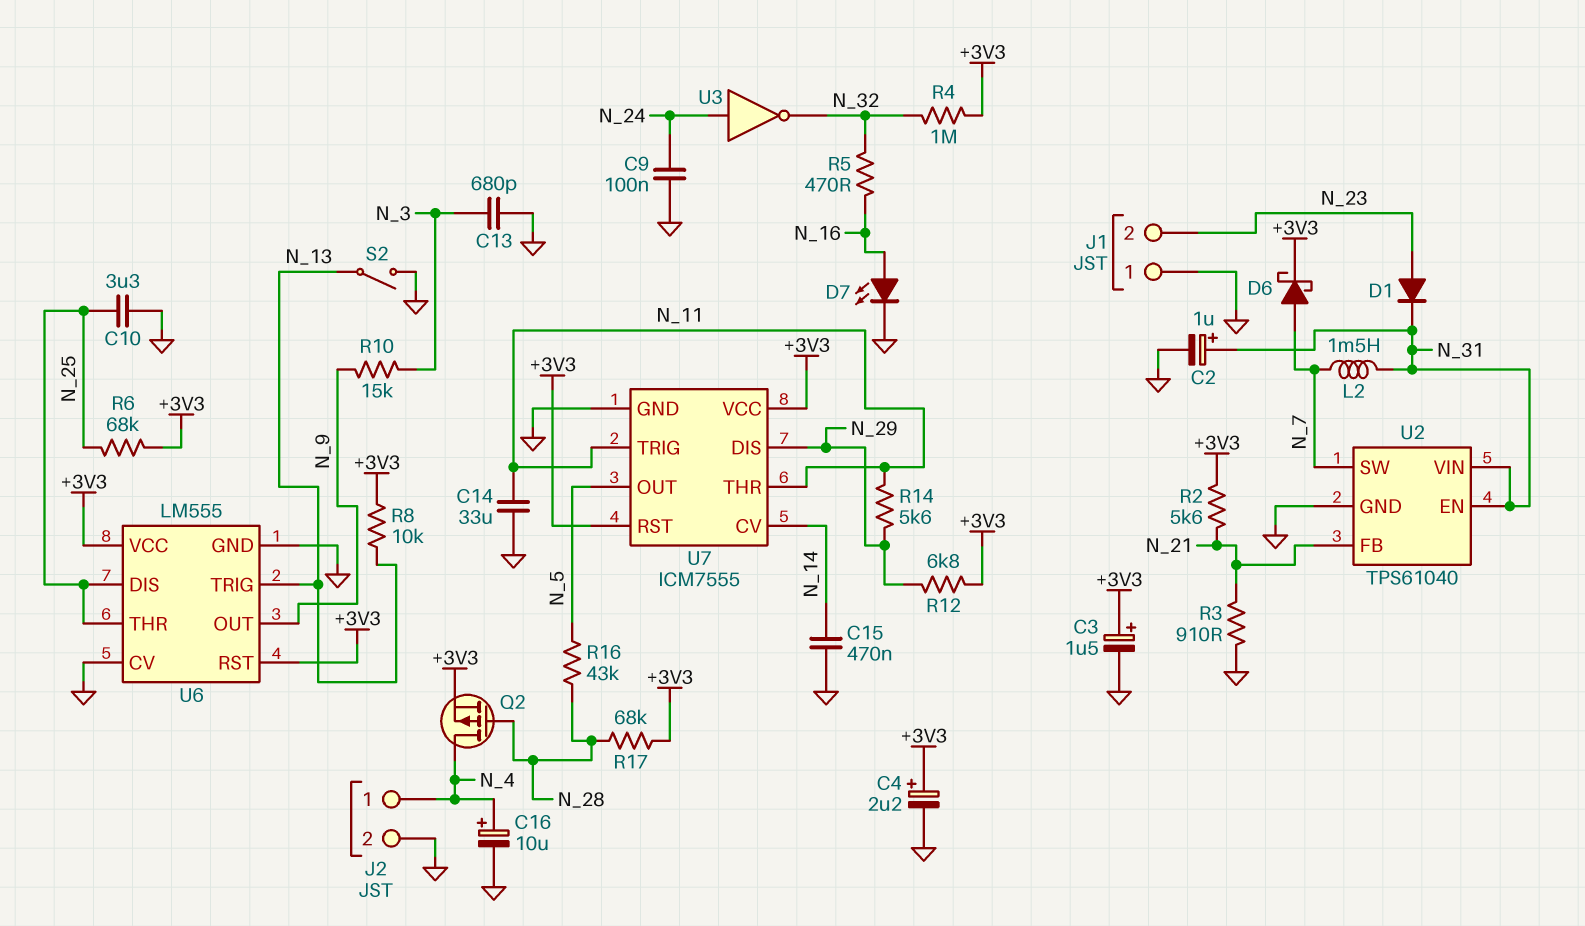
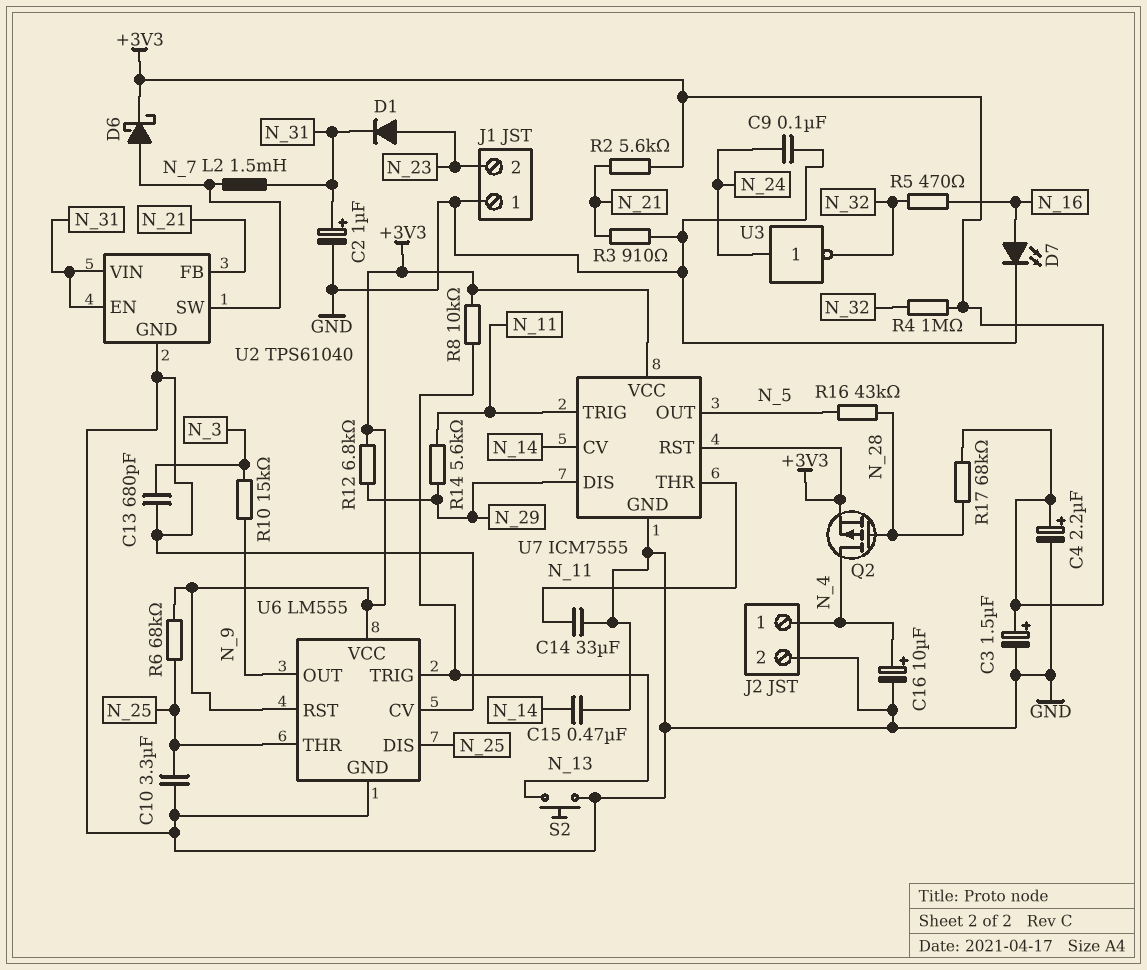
S2: switch (GND, N_13) -> button (GND, N_13)

